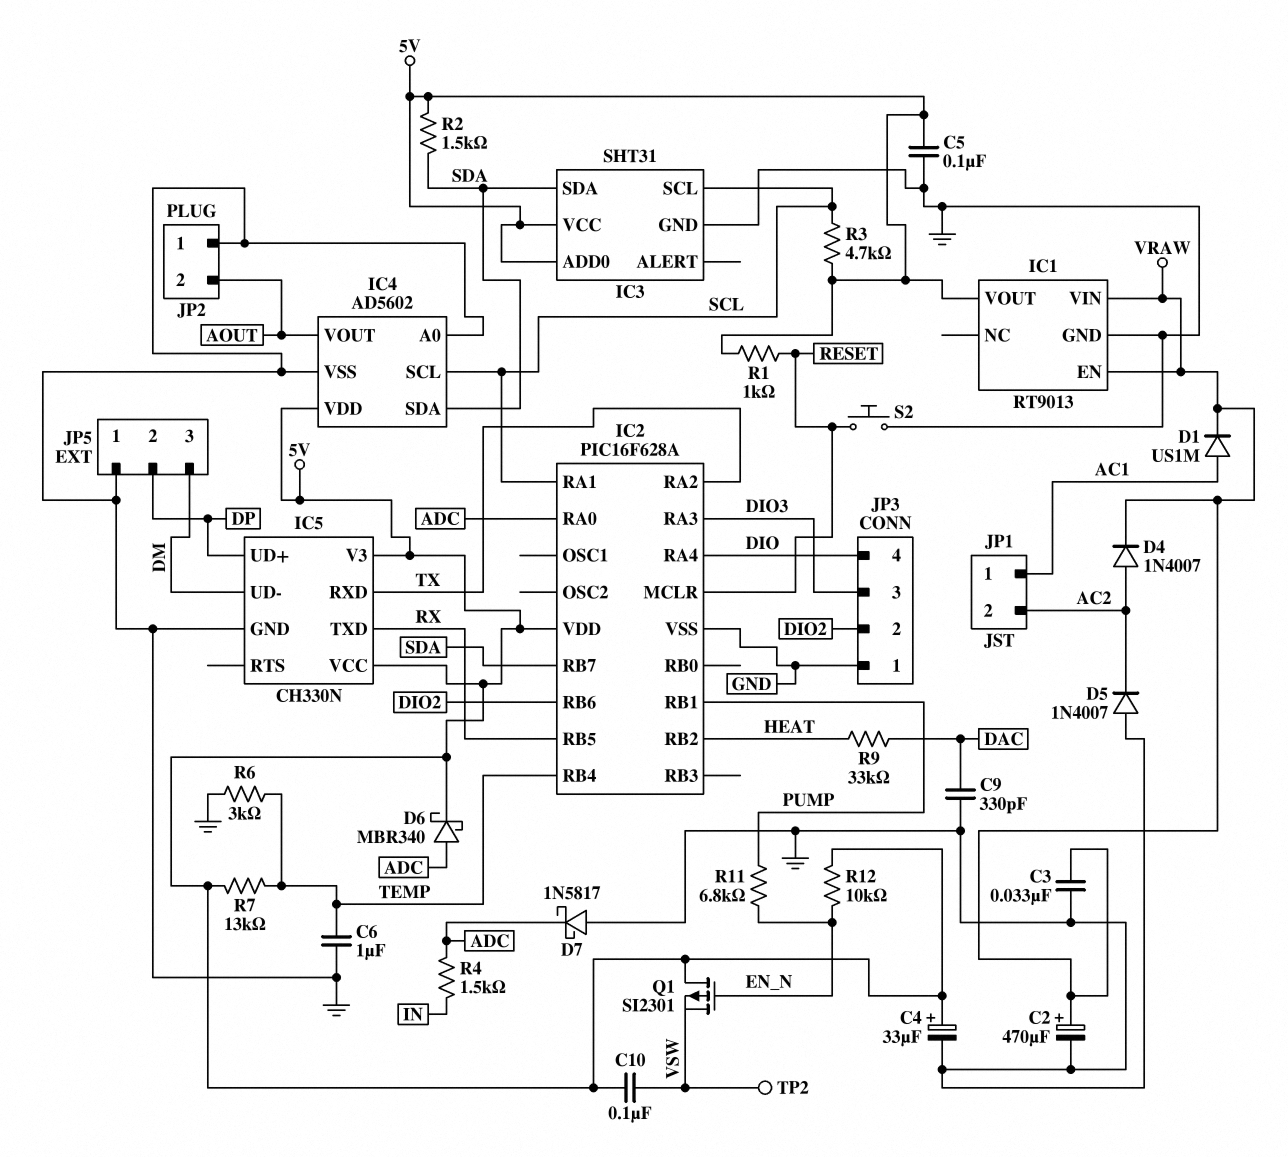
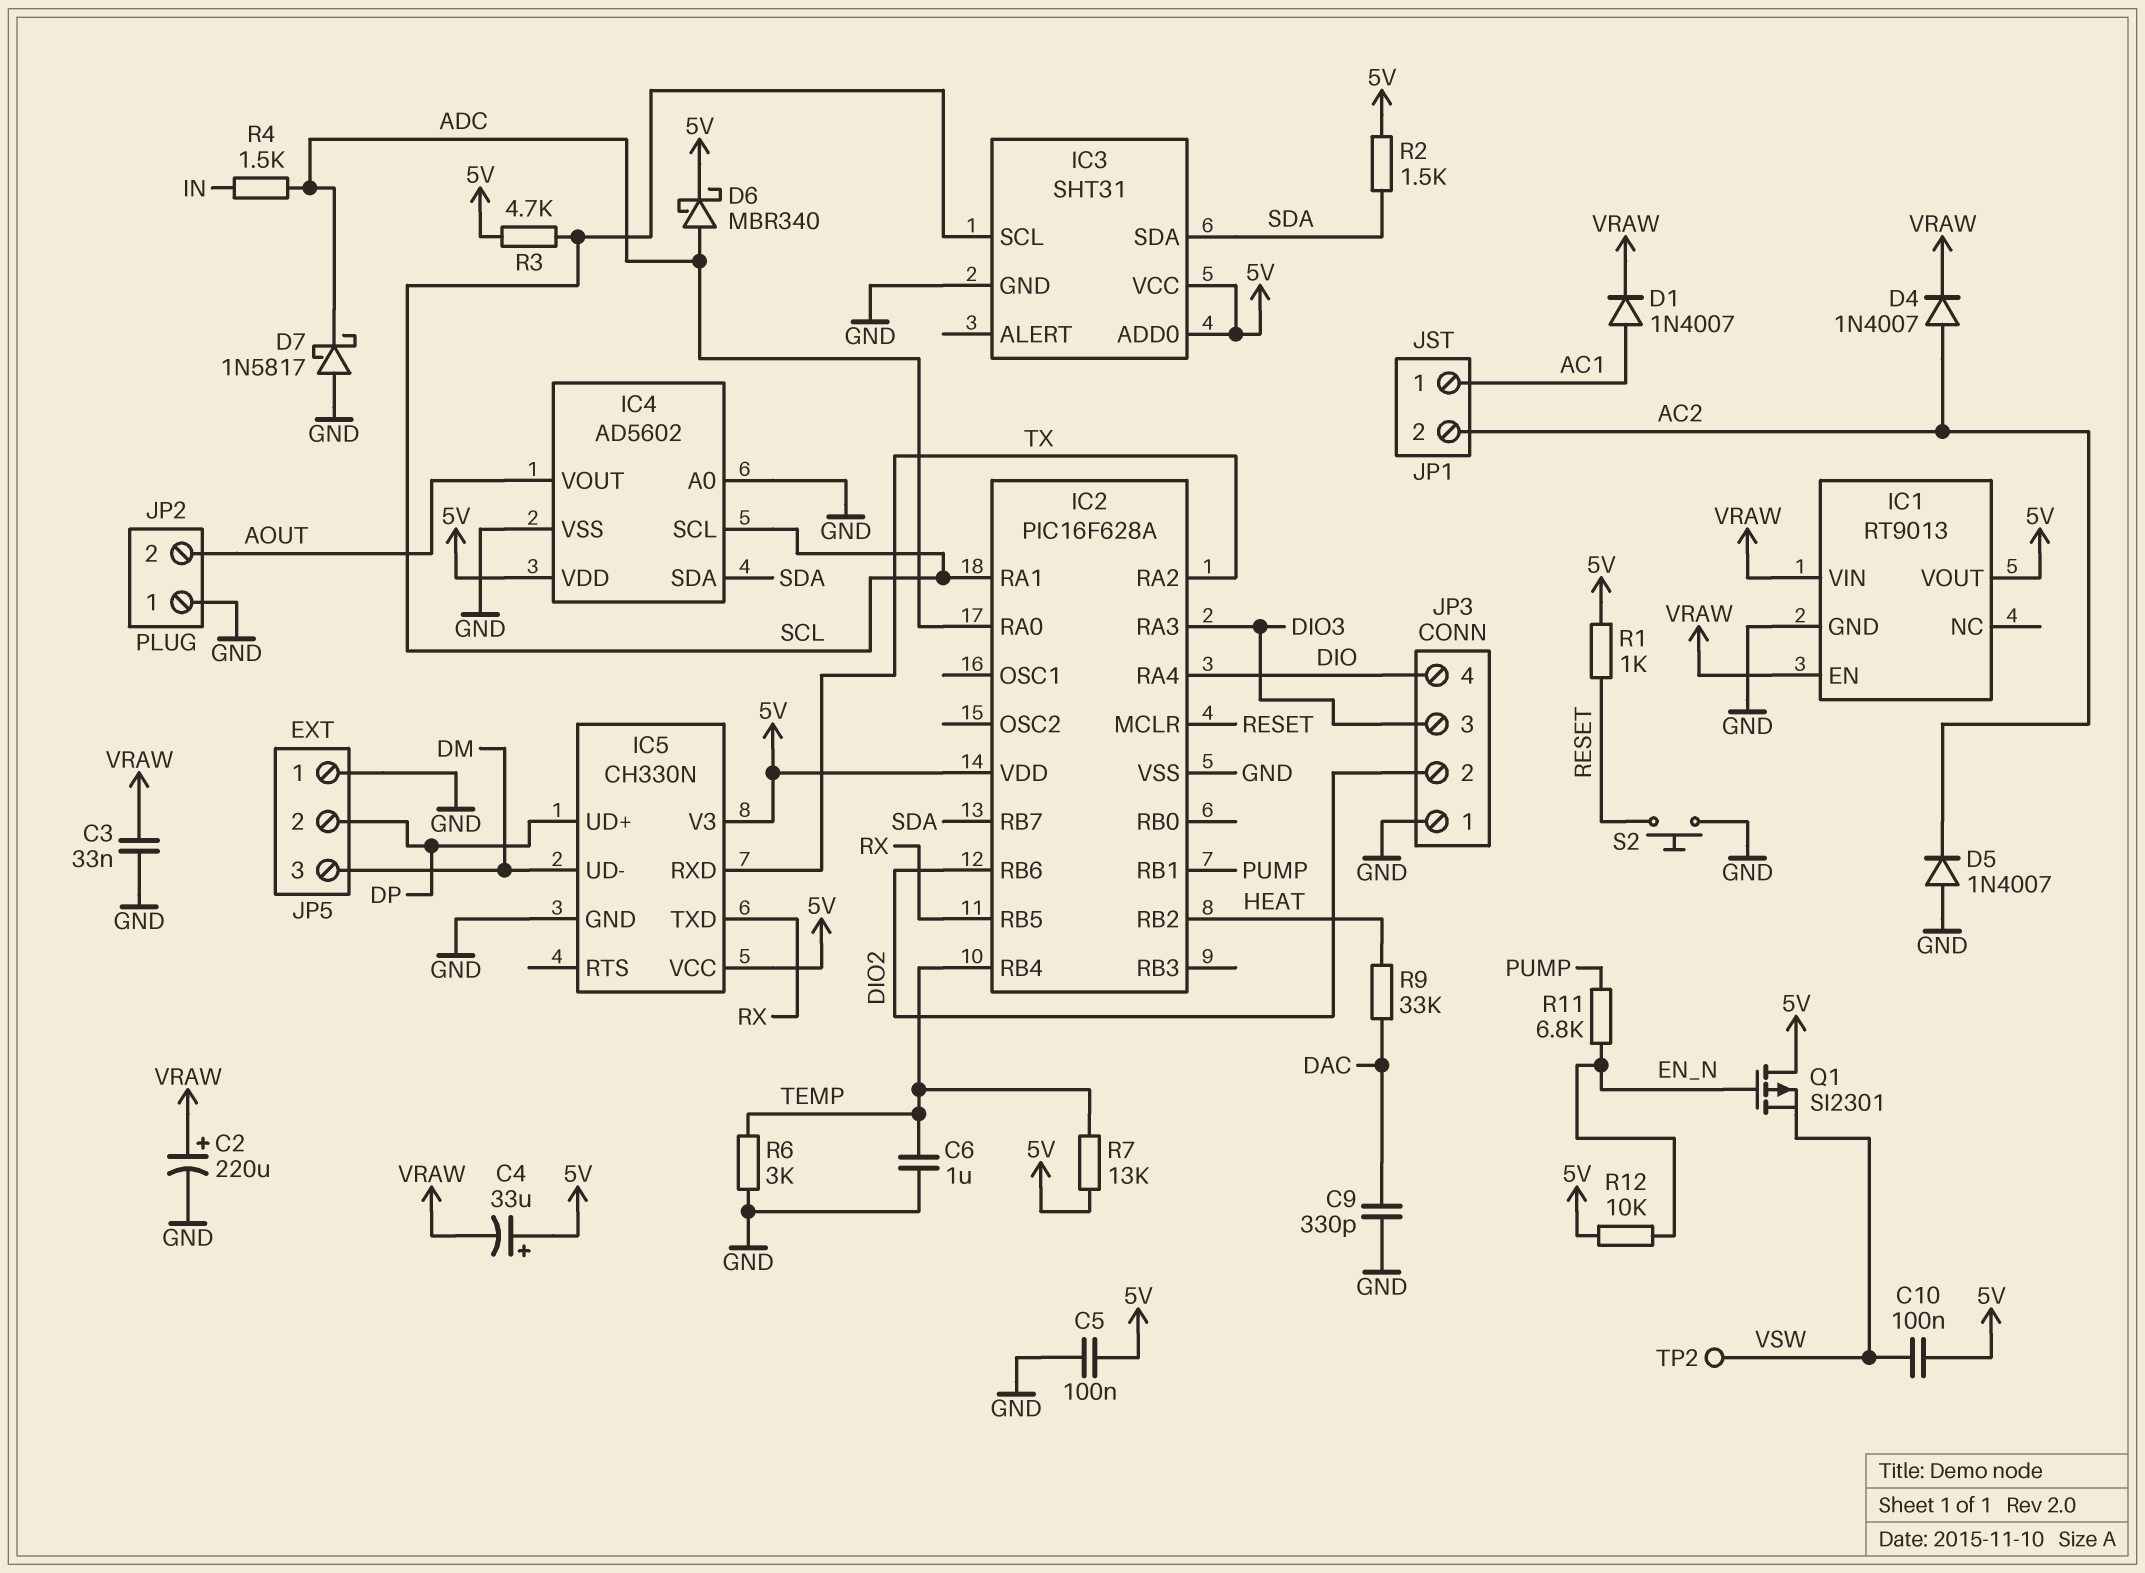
C2: 470uF (plus VRAW, minus GND) -> 220uF (plus VRAW, minus GND)
C4: 33uF (plus 5V, minus GND) -> 33uF (plus 5V, minus VRAW)
D1: diode US1M (A AC1, K VRAW) -> diode 1N4007 (A AC1, K VRAW)

